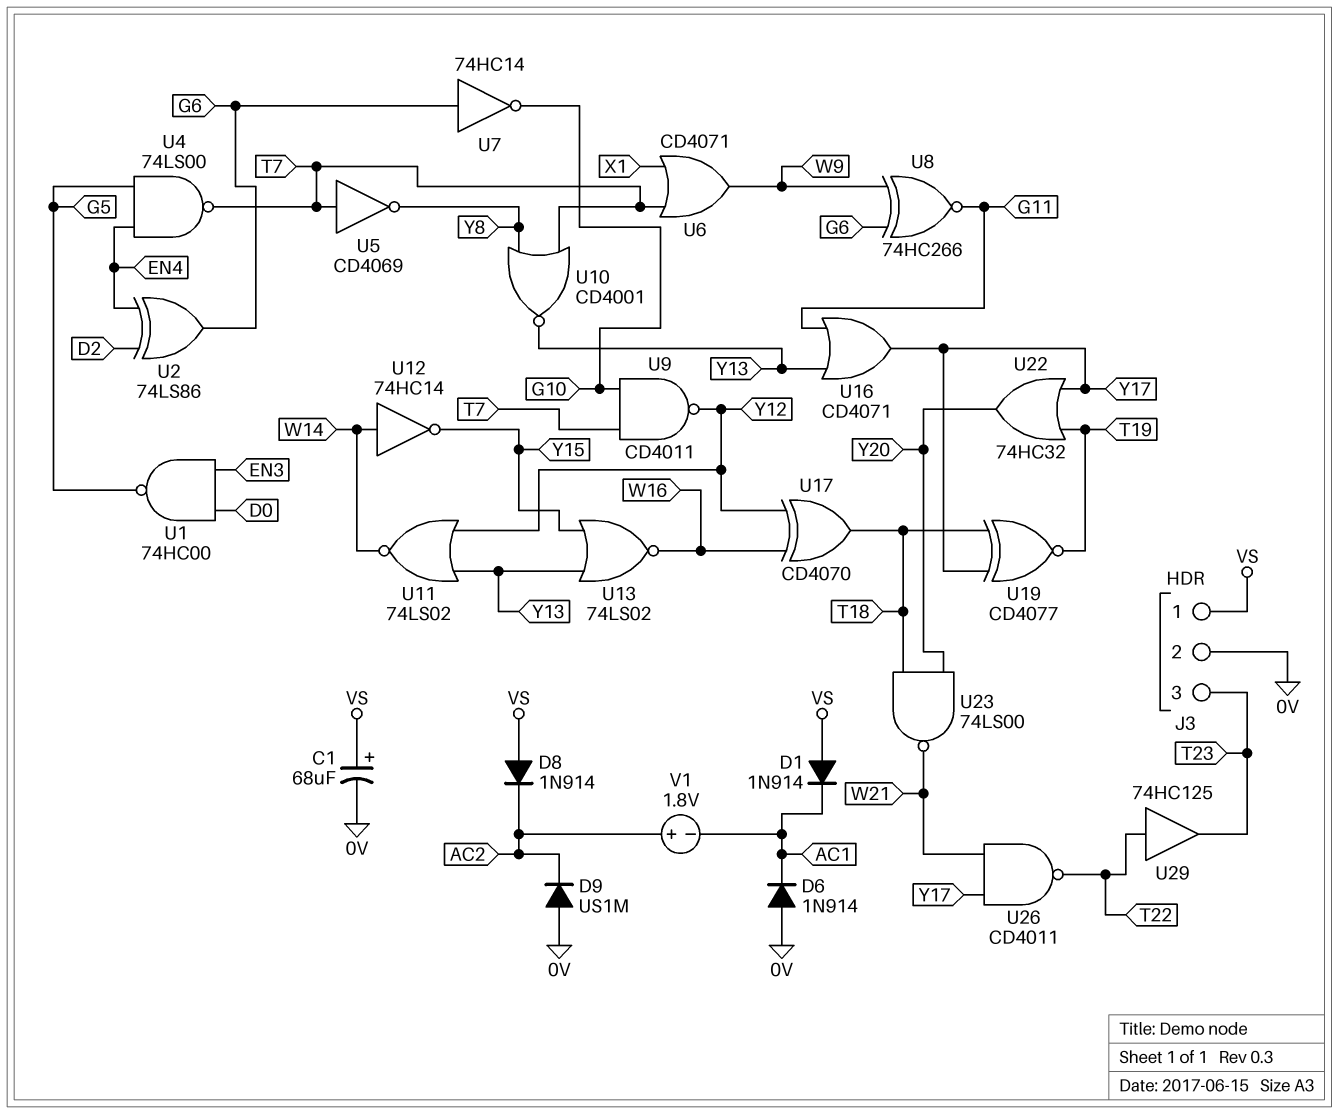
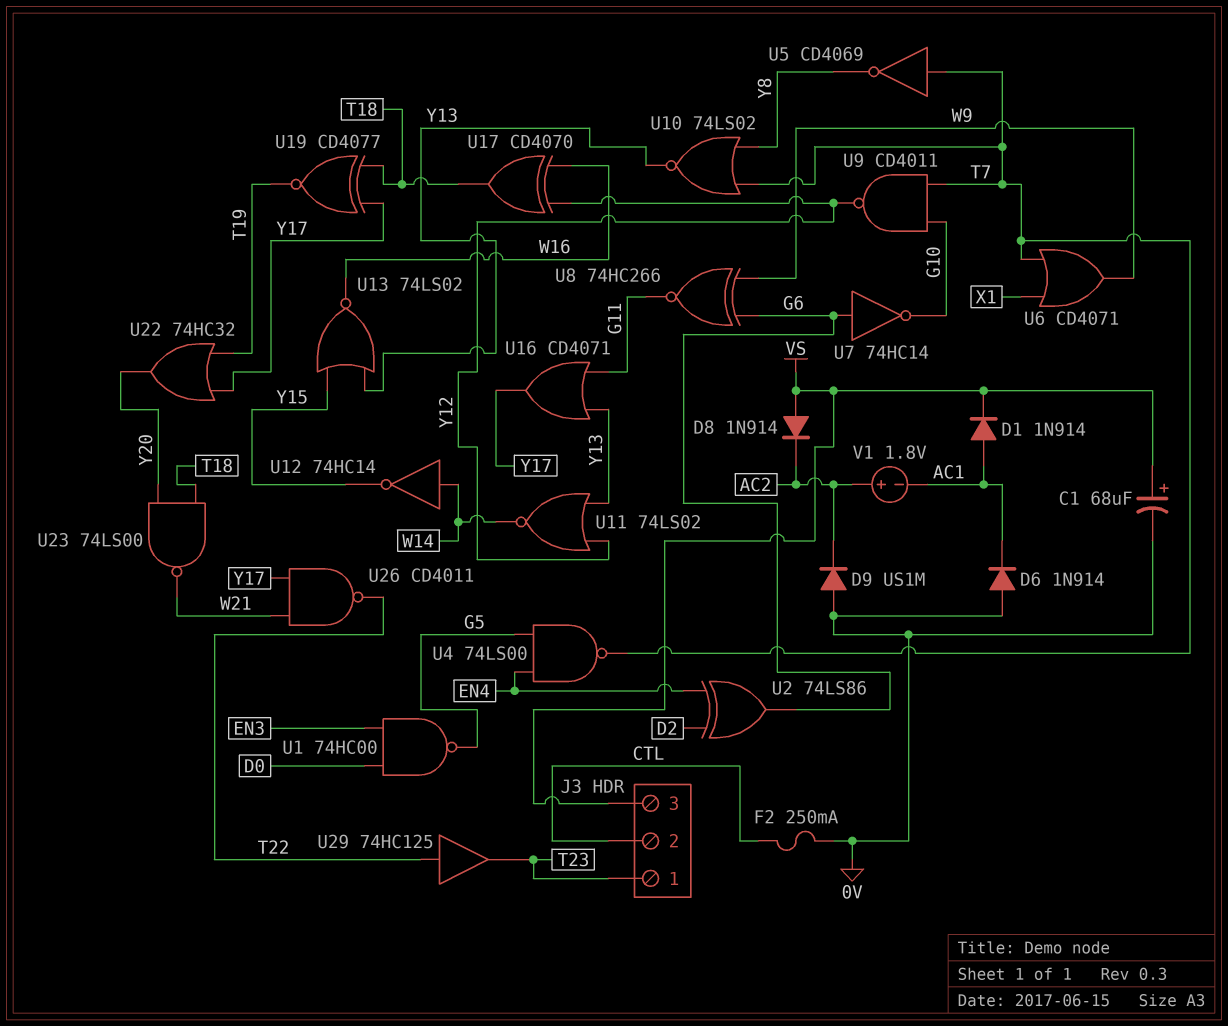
D1: diode 1N914 (A VS, K AC1) -> diode 1N914 (A AC1, K VS)
F2: none -> 250mA (0V, CTL)
J3 pin 1: VS -> T23
J3 pin 2: 0V -> CTL
J3 pin 3: T23 -> VS
U10: NOR CD4001 (in T7, in Y8, out Y13) -> NOR 74LS02 (in T7, in Y8, out Y13)

